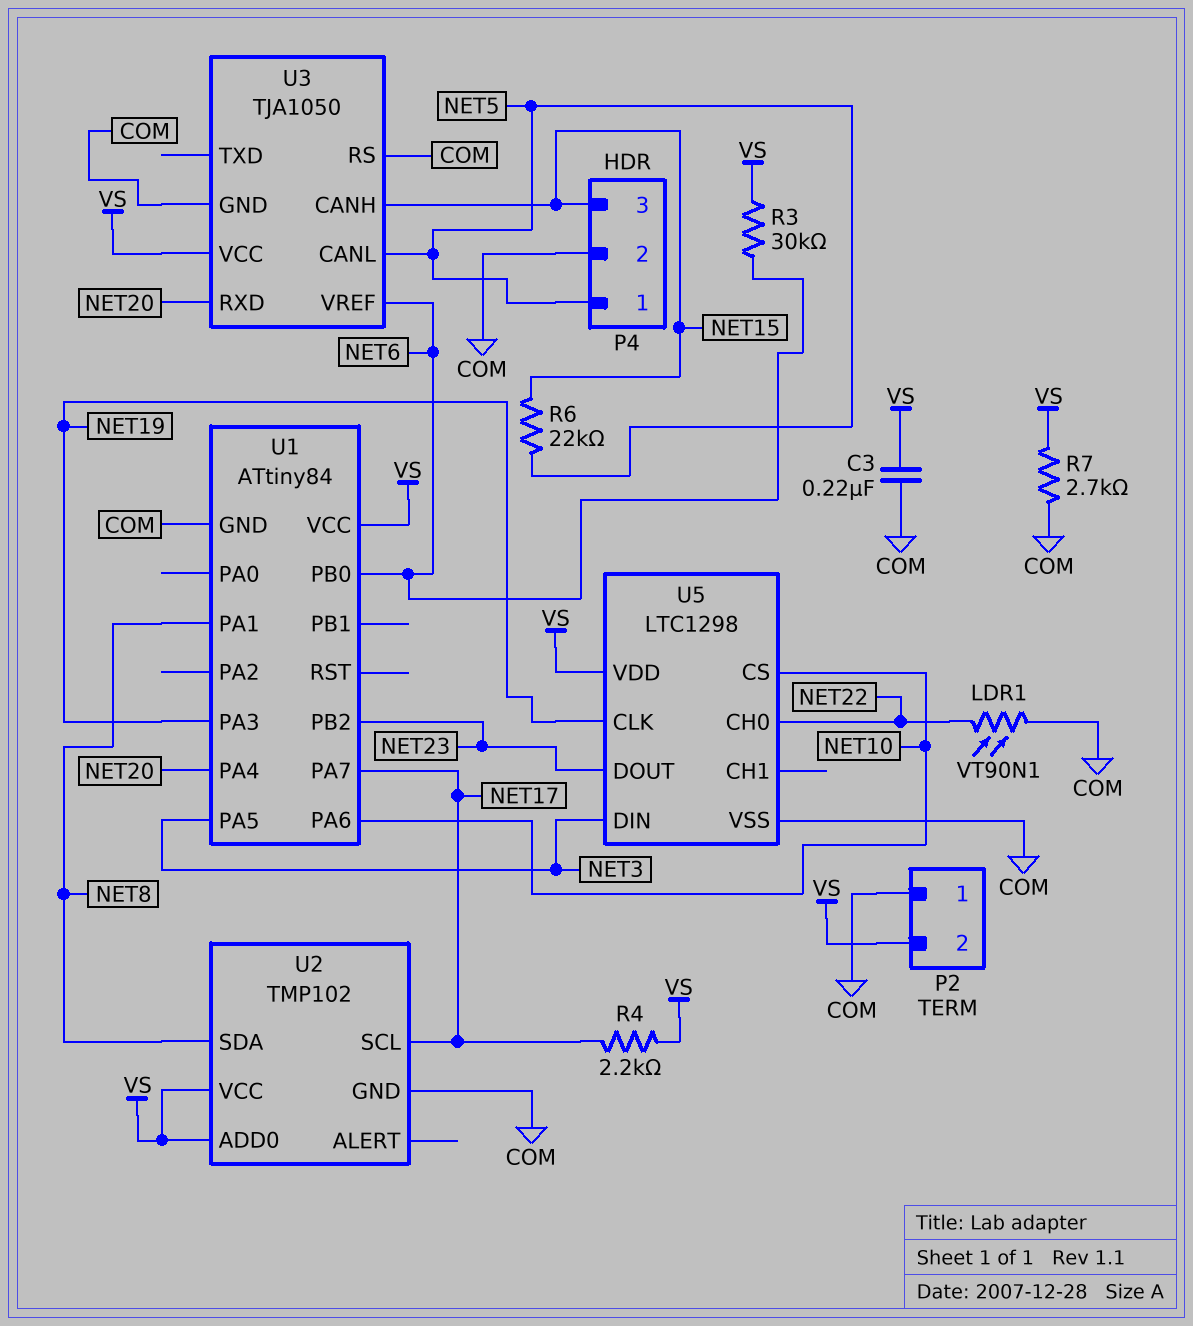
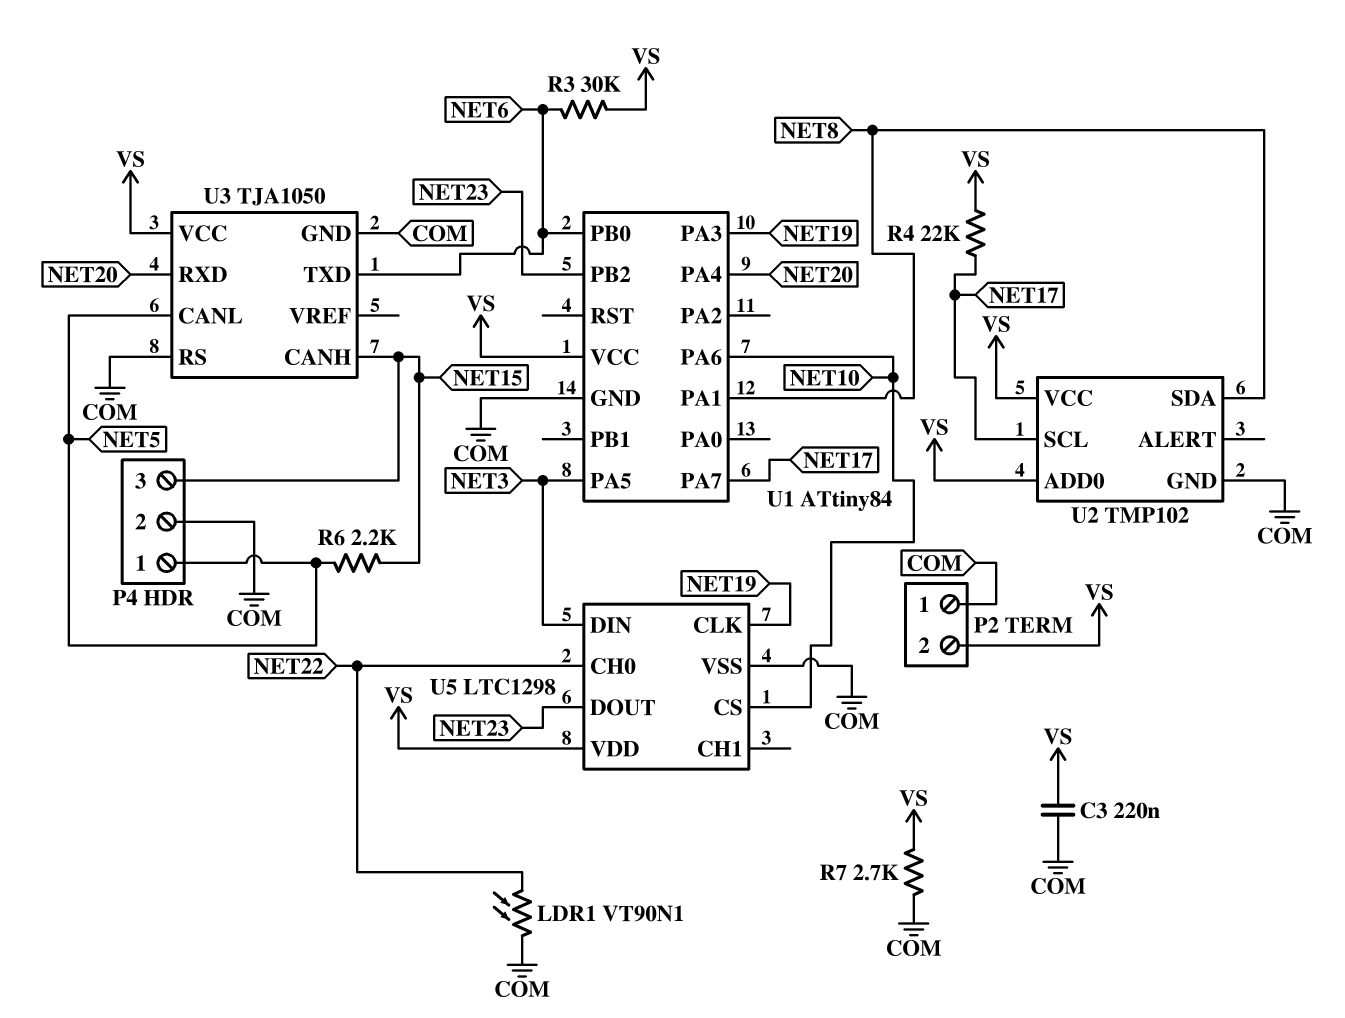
R4: 2.2k (NET17, VS) -> 22k (NET17, VS)
R6: 22k (NET5, NET15) -> 2.2k (NET5, NET15)
U3 pin TXD: none -> NET6
U3 pin VREF: NET6 -> none

